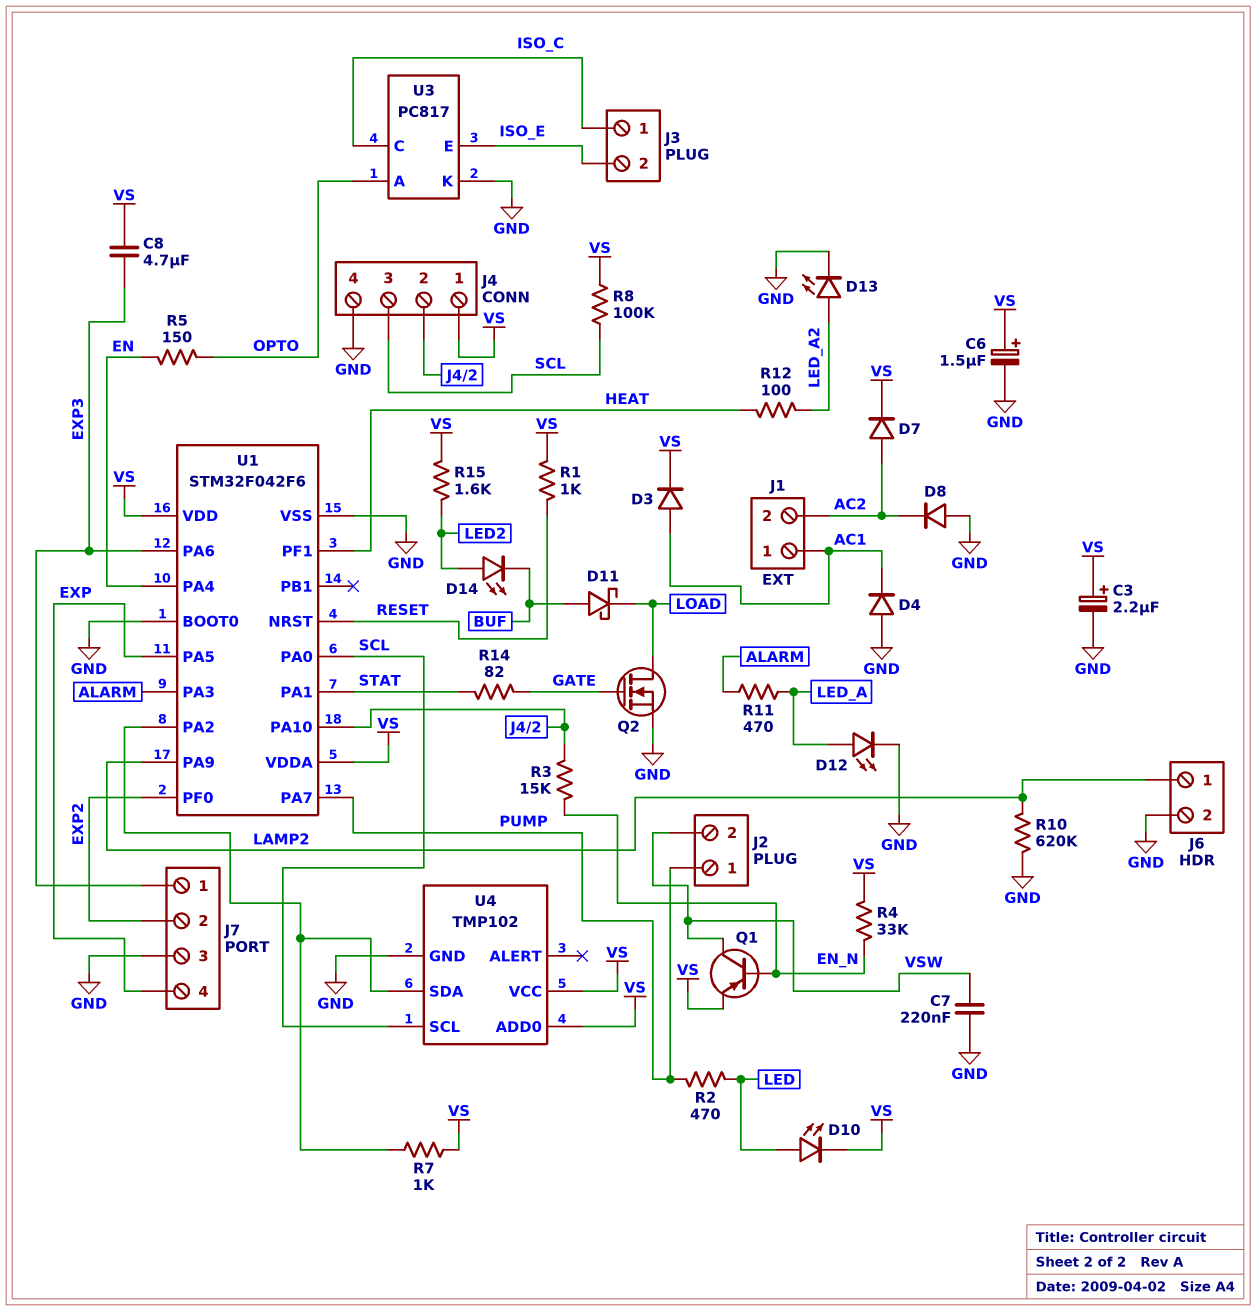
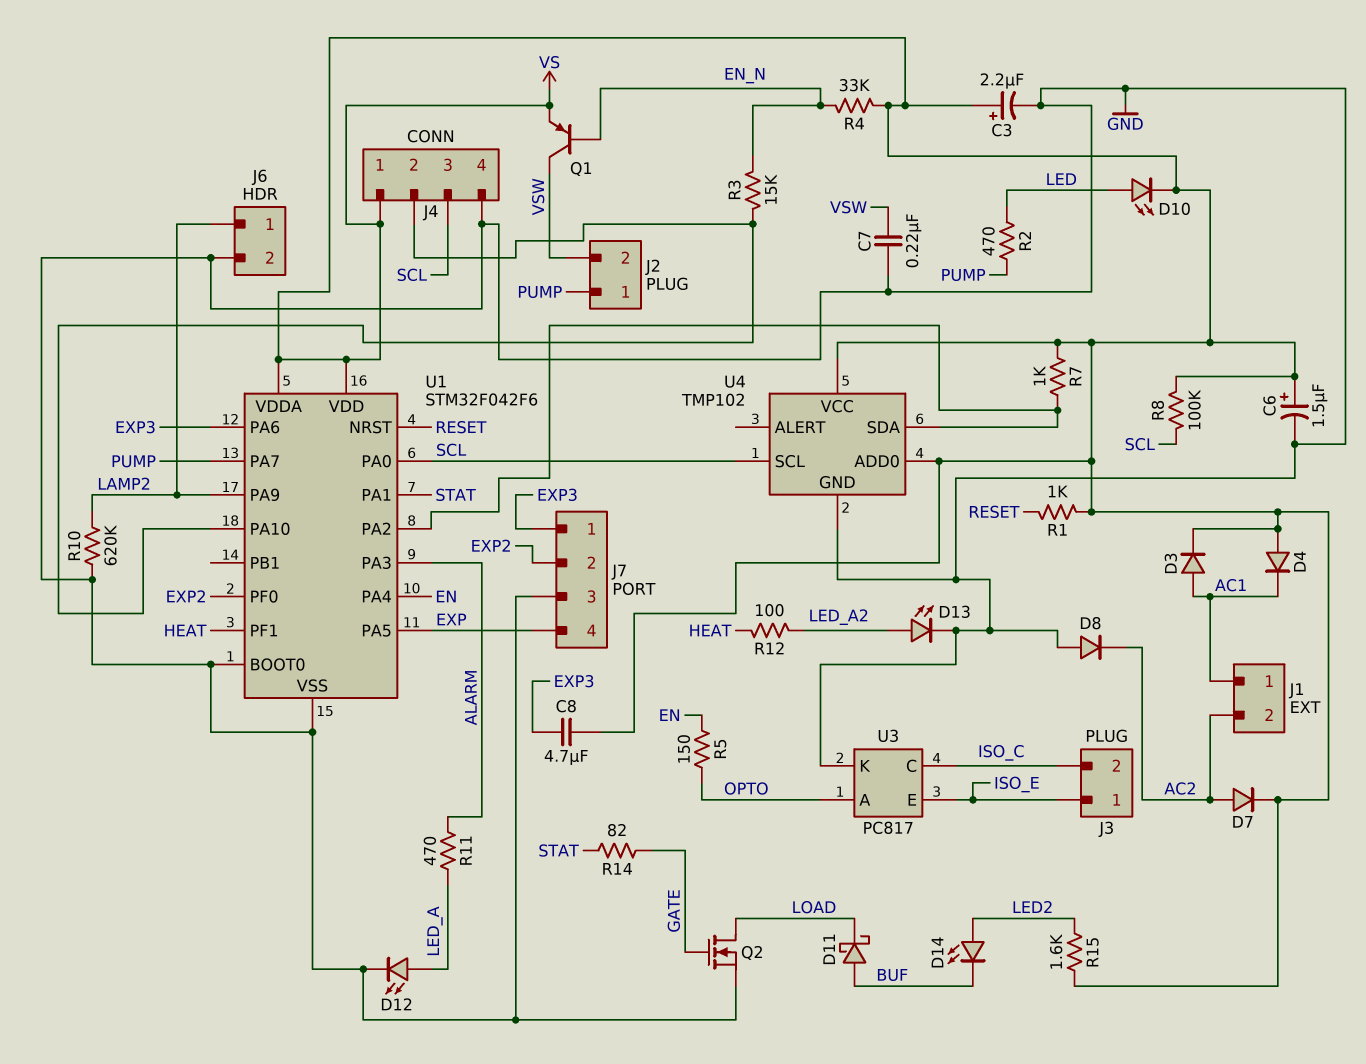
D4: diode (A GND, K AC1) -> diode (A VS, K AC1)
J3 pin 1: ISO_C -> ISO_E
J3 pin 2: ISO_E -> ISO_C

